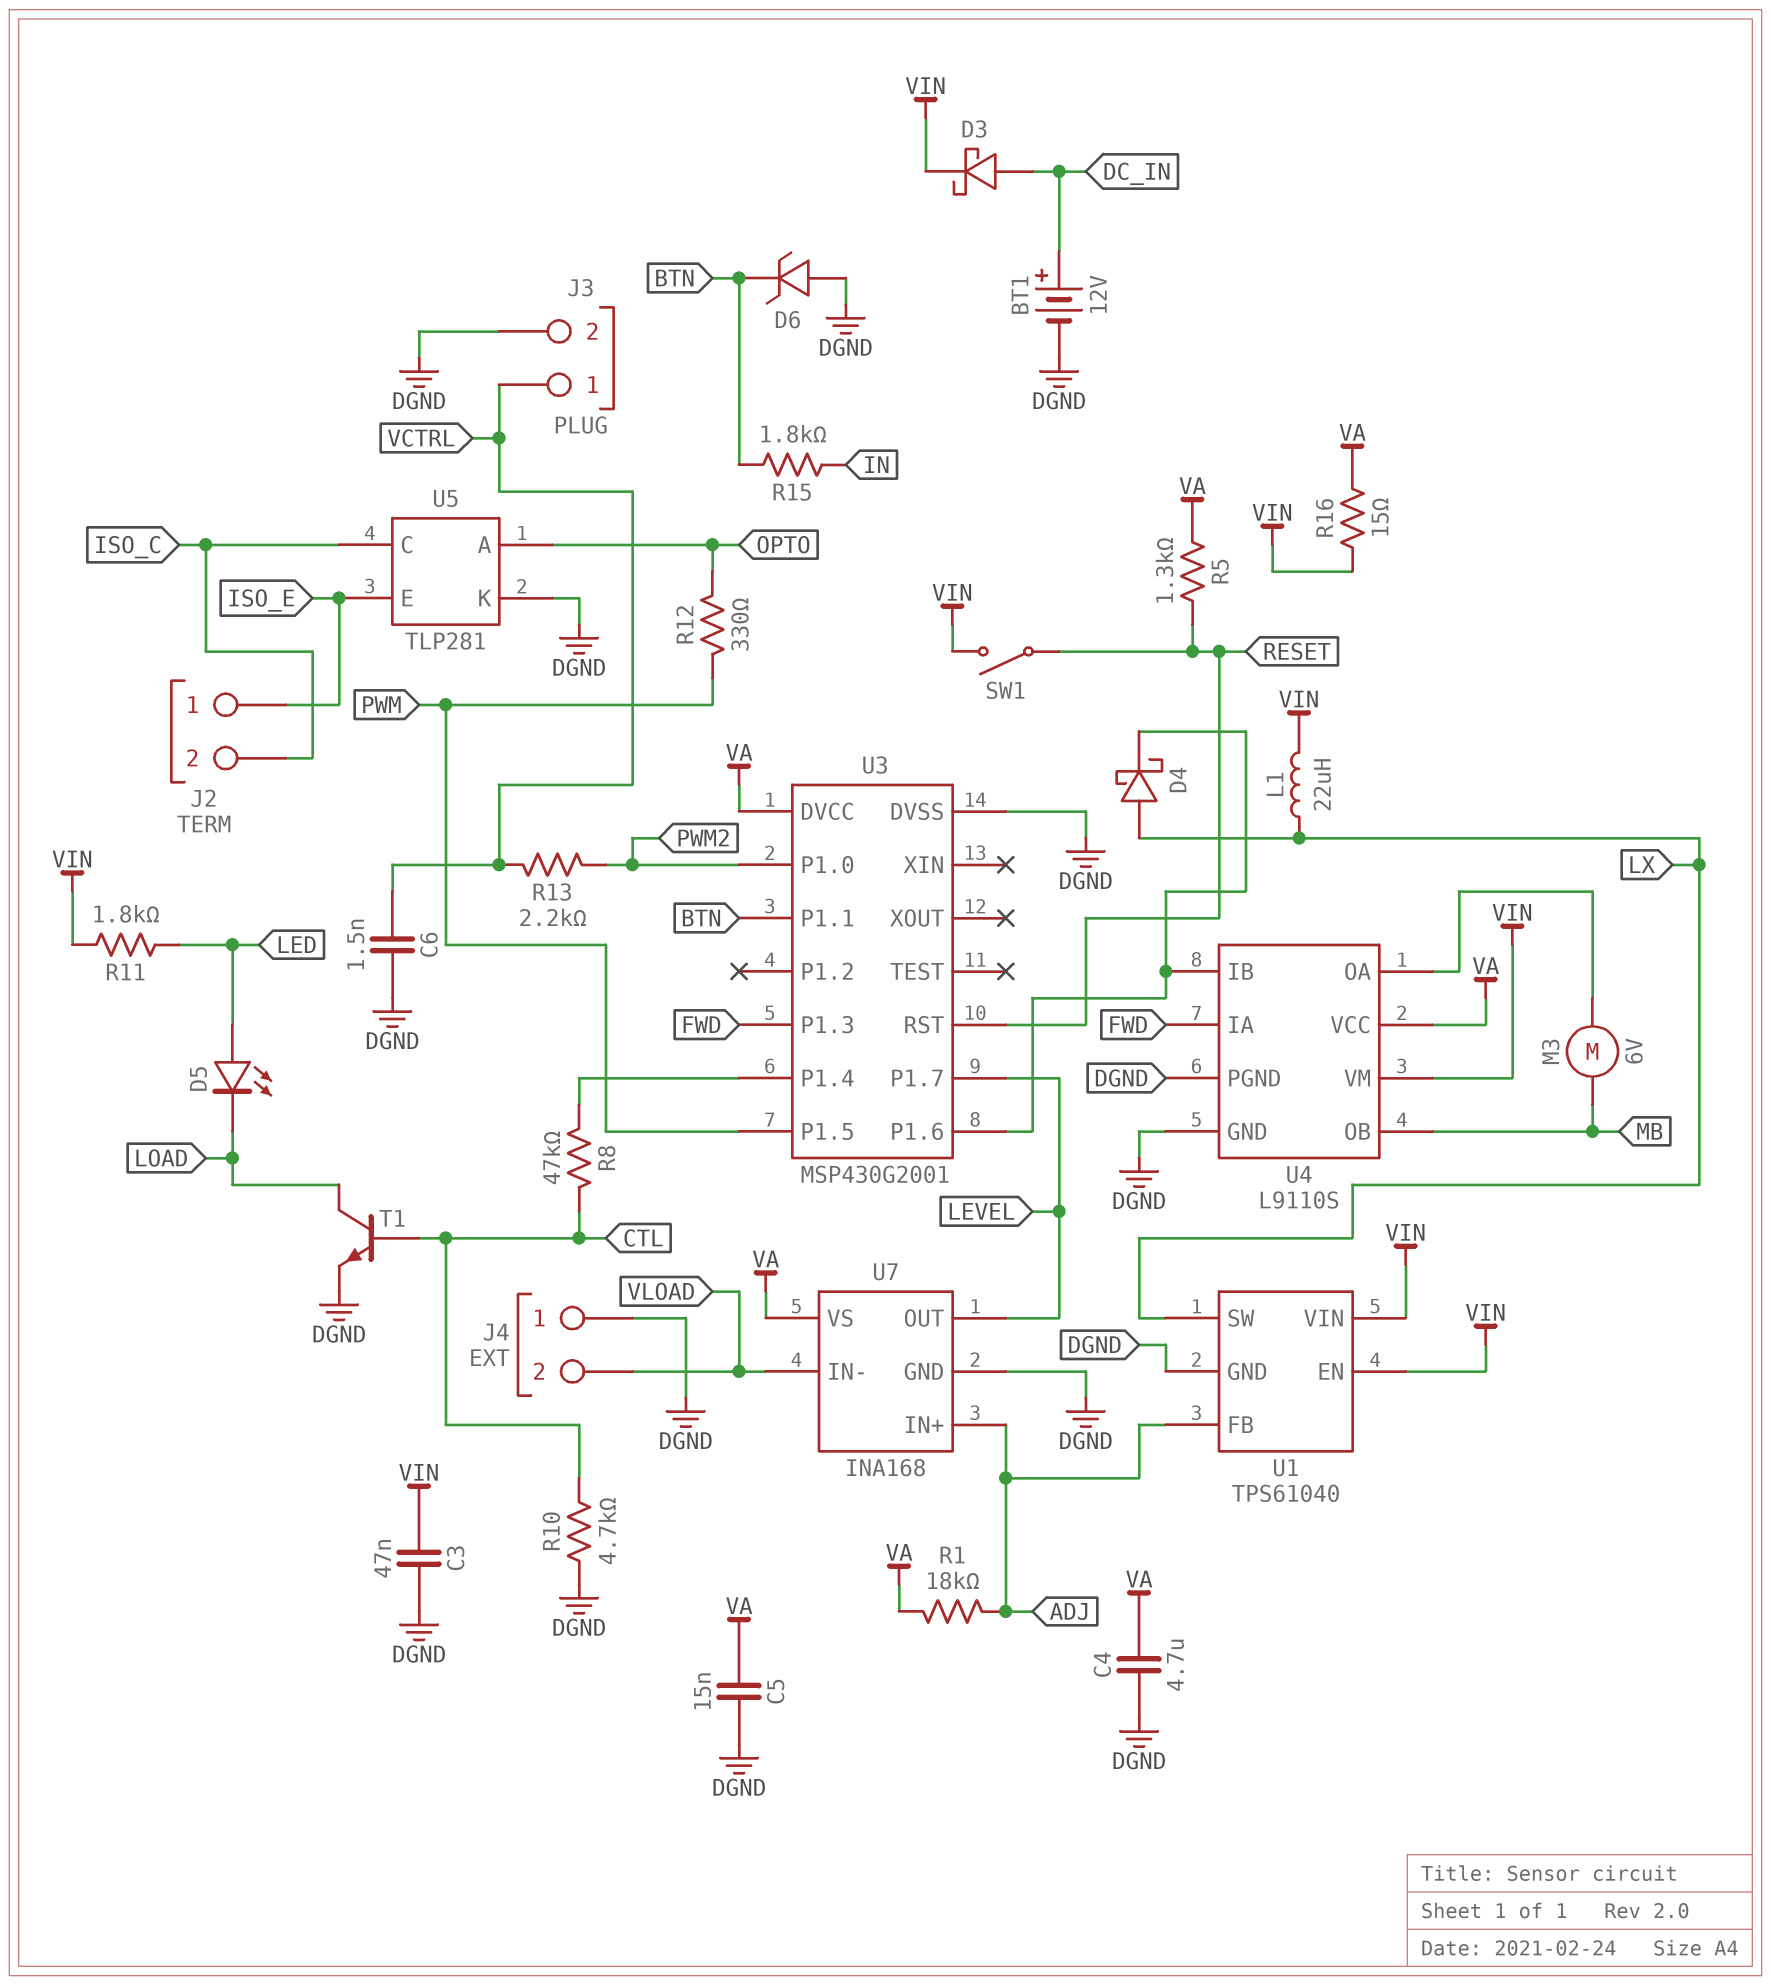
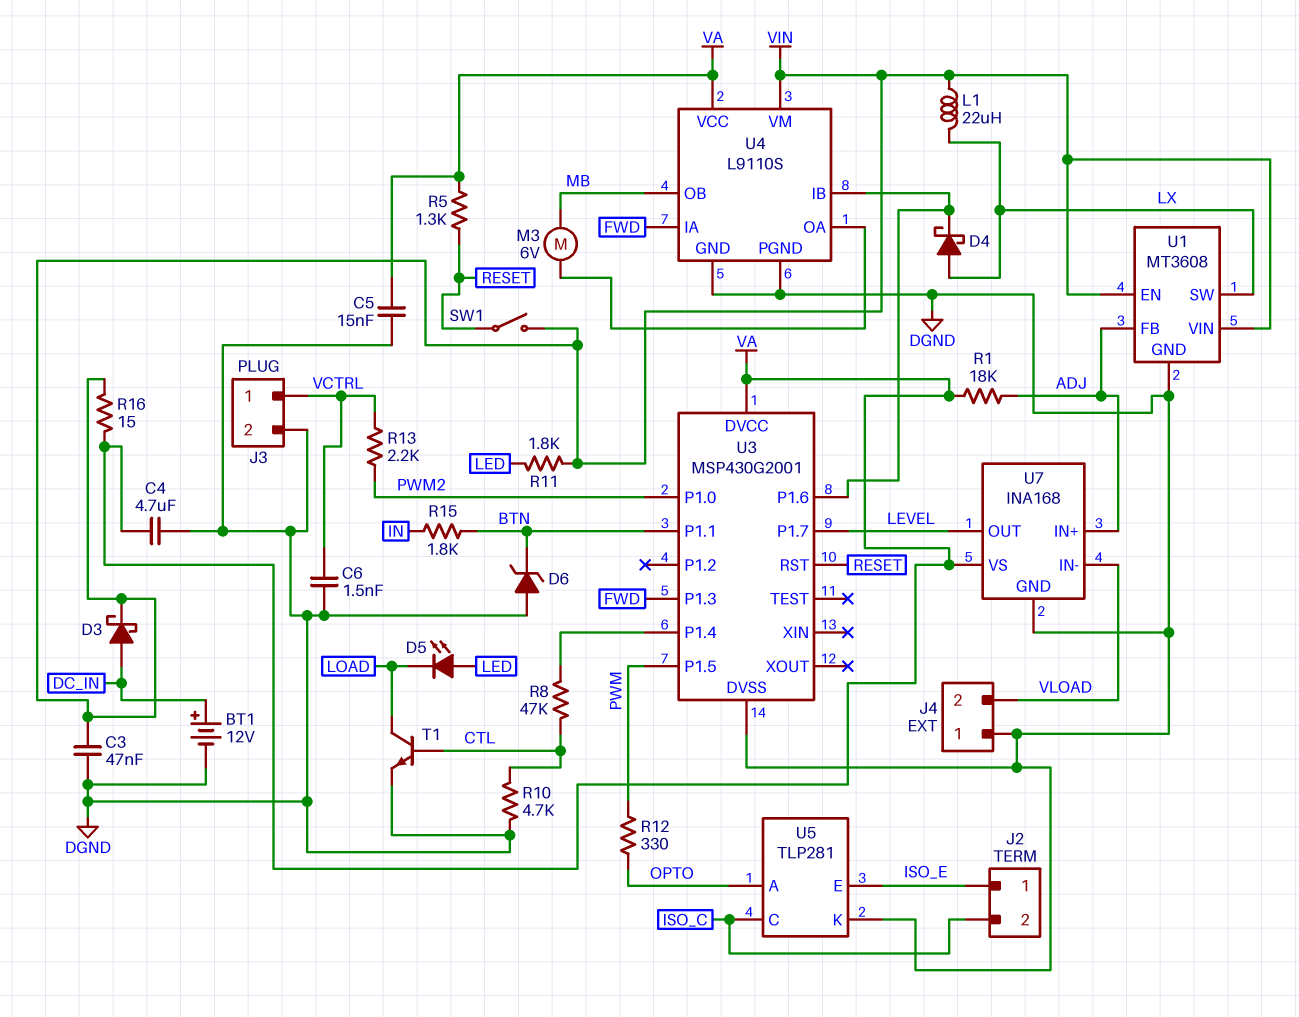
U1: TPS61040 -> MT3608

